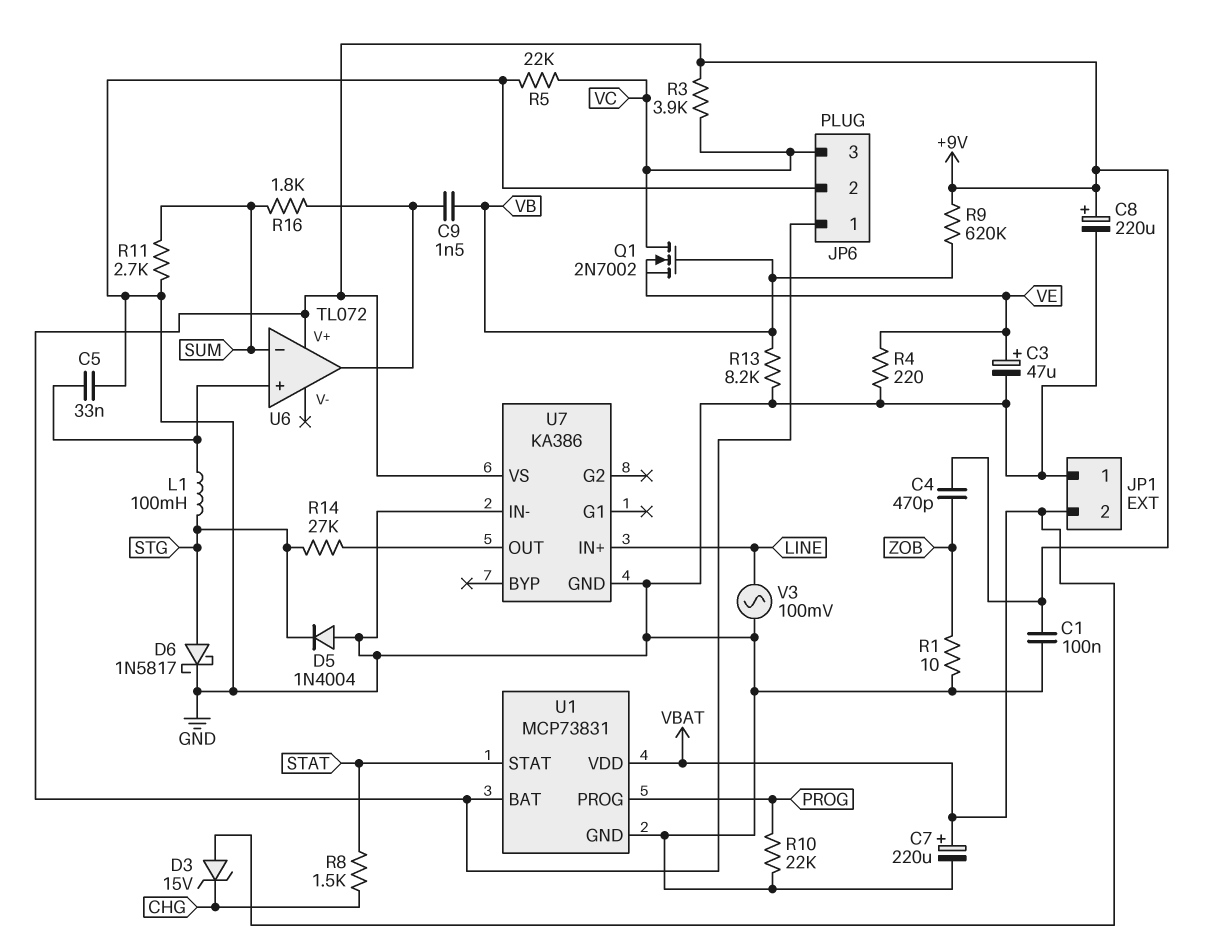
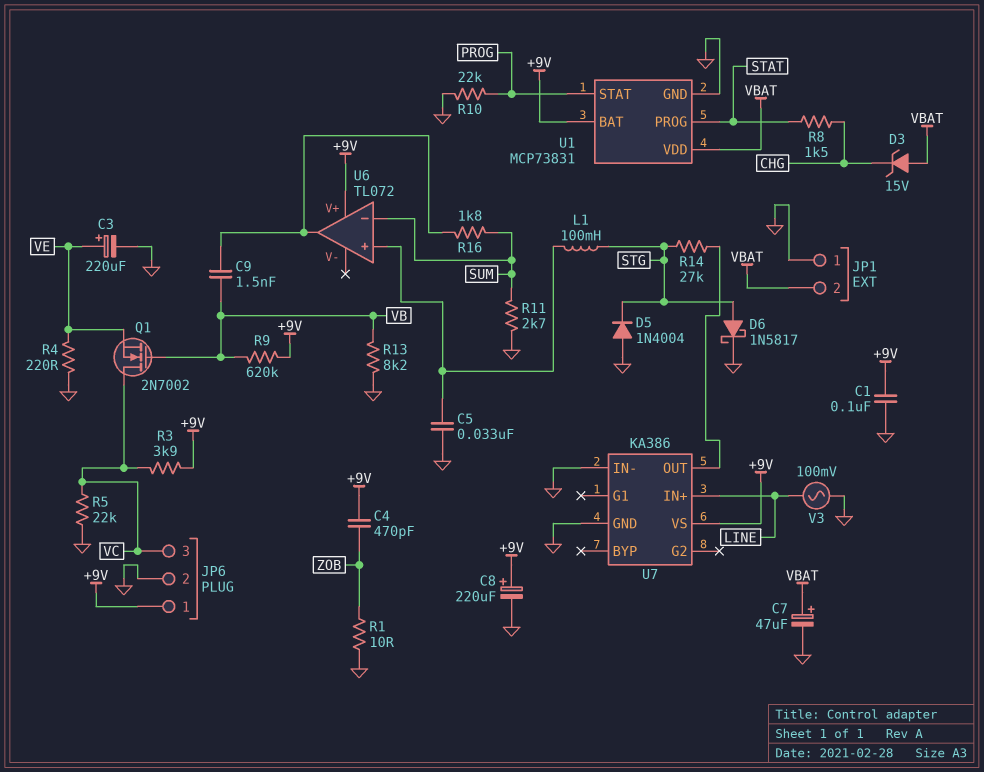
C3: 47uF (plus VE, minus GND) -> 220uF (plus VE, minus GND)
C7: 220uF (plus VBAT, minus GND) -> 47uF (plus VBAT, minus GND)
U1 pin PROG: PROG -> STAT
U1 pin STAT: STAT -> PROG

